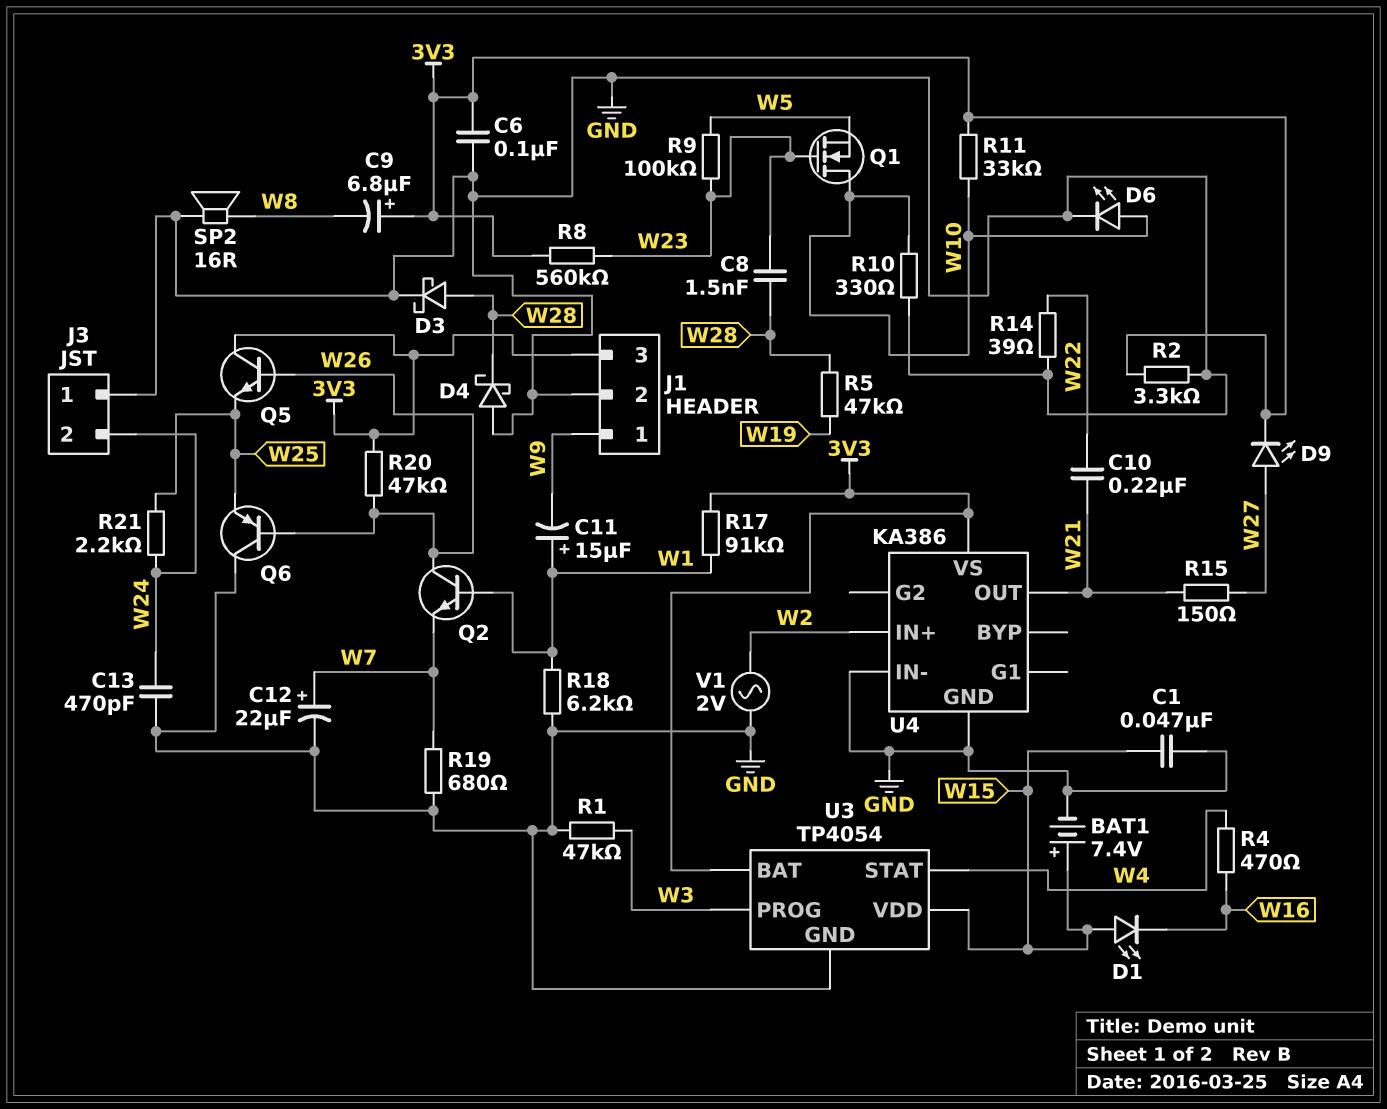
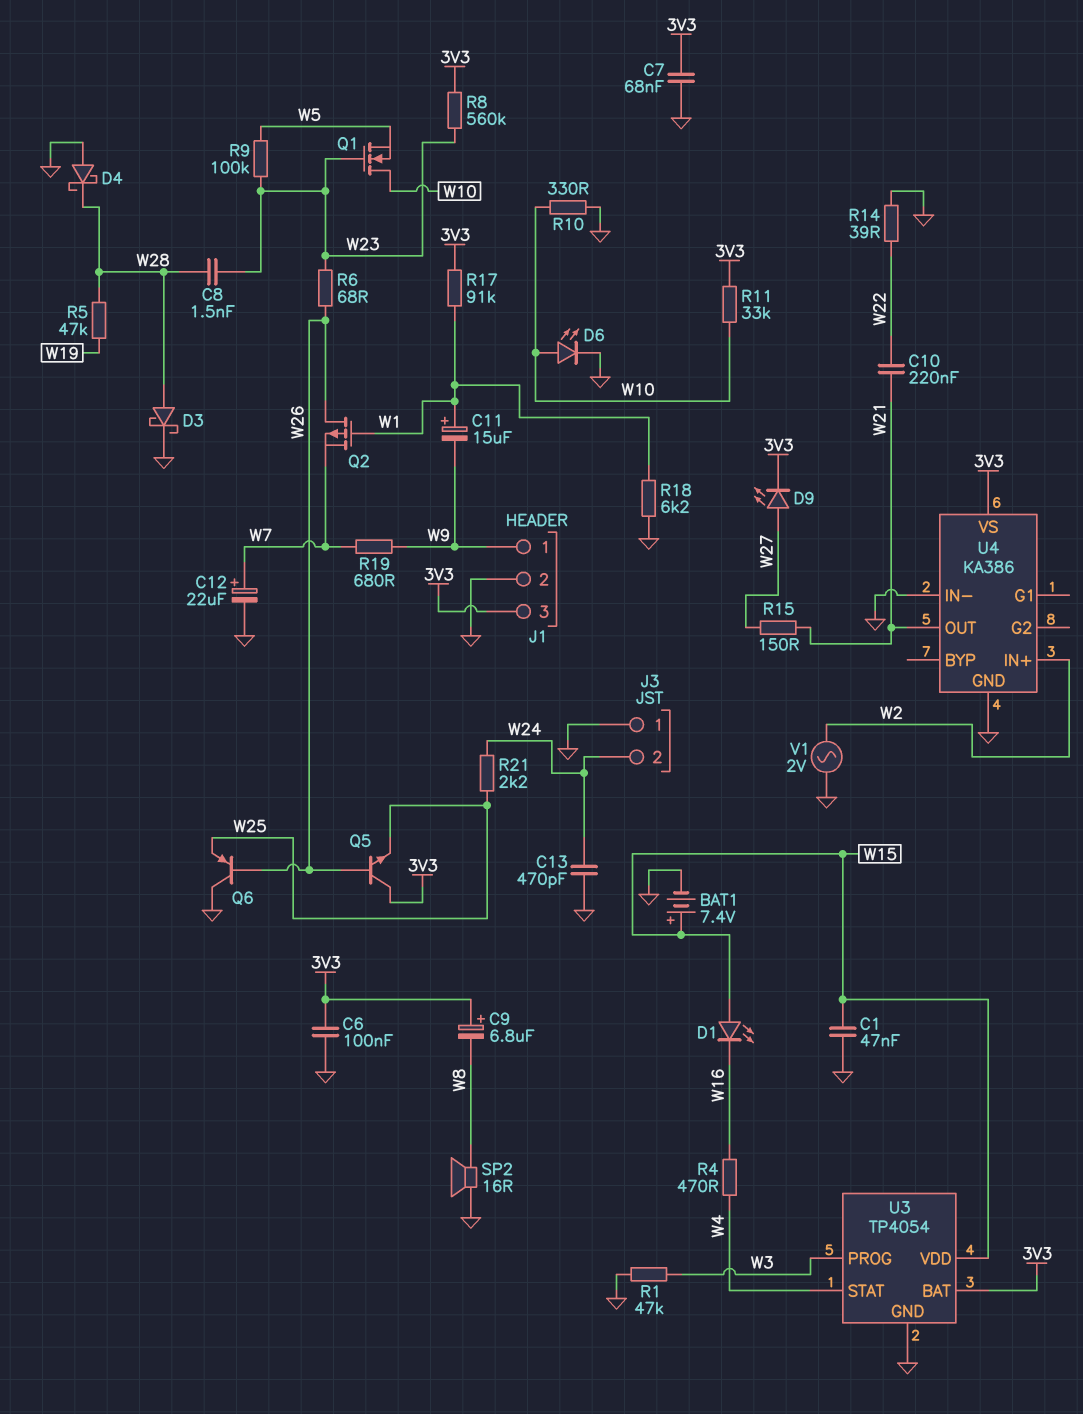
C7: none -> 68nF (3V3, GND)
Q2: NPN (B W1, C W26, E W7) -> PMOS (G W1, D W26, S W7)
R2: 3.3k (3V3, GND) -> none
R6: none -> 68 (W23, W26)
R19: 680 (GND, W7) -> 680 (W7, W9)
R20: 47k (3V3, W26) -> none

